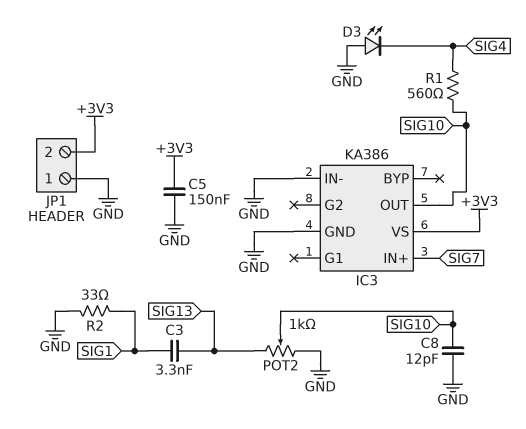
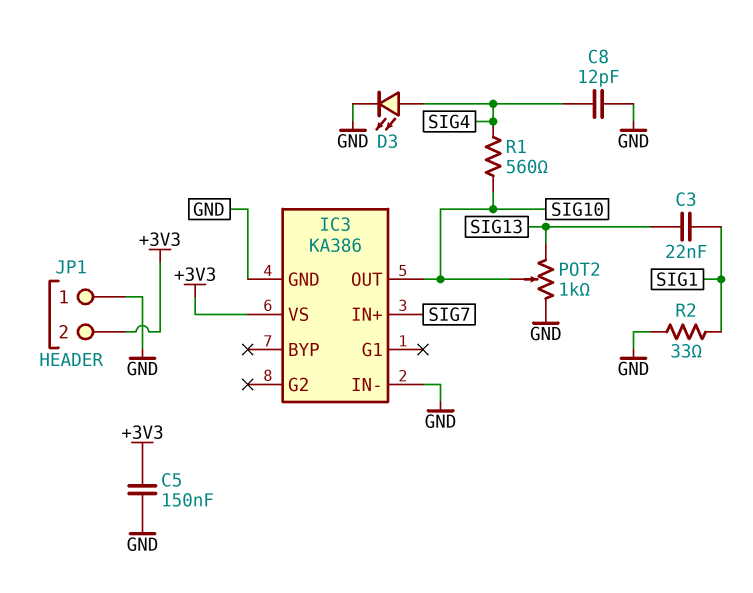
C3: 3.3nF (SIG1, SIG13) -> 22nF (SIG1, SIG13)
C8: 12pF (GND, SIG10) -> 12pF (GND, SIG4)
D3: LED (A GND, K SIG4) -> LED (A SIG4, K GND)

